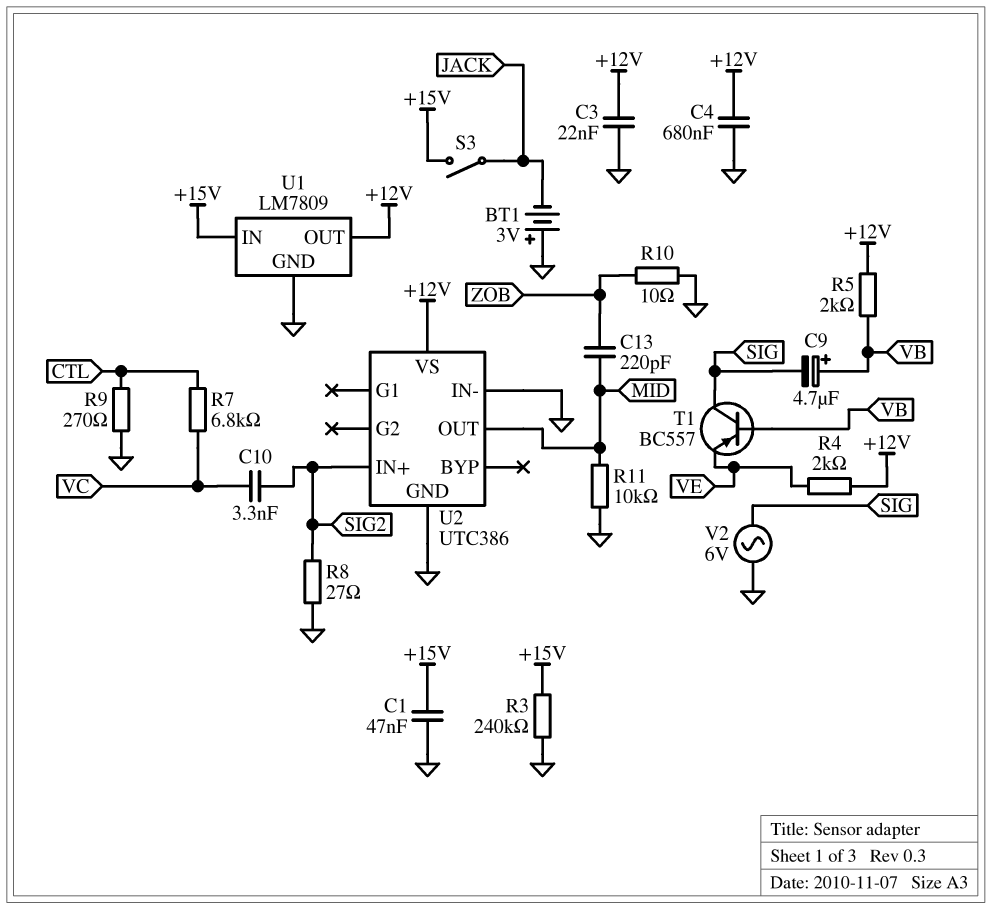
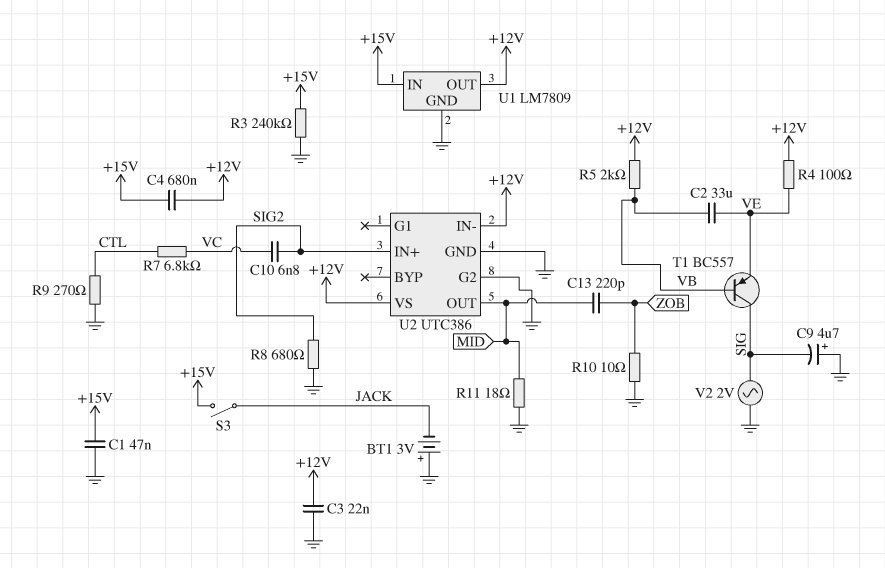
C2: none -> 33uF (VB, VE)
C4: 680nF (+12V, GND) -> 680nF (+12V, +15V)
C9: 4.7uF (plus VB, minus SIG) -> 4.7uF (plus GND, minus SIG)
C10: 3.3nF (SIG2, VC) -> 6.8nF (SIG2, VC)
R4: 2k (+12V, VE) -> 100 (+12V, VE)
R8: 27 (GND, SIG2) -> 680 (GND, SIG2)
R11: 10k (GND, MID) -> 18 (GND, MID)
U2 pin G2: none -> GND
U2 pin IN-: GND -> +12V
V2: AC 6V (GND, SIG) -> AC 2V (GND, SIG)

